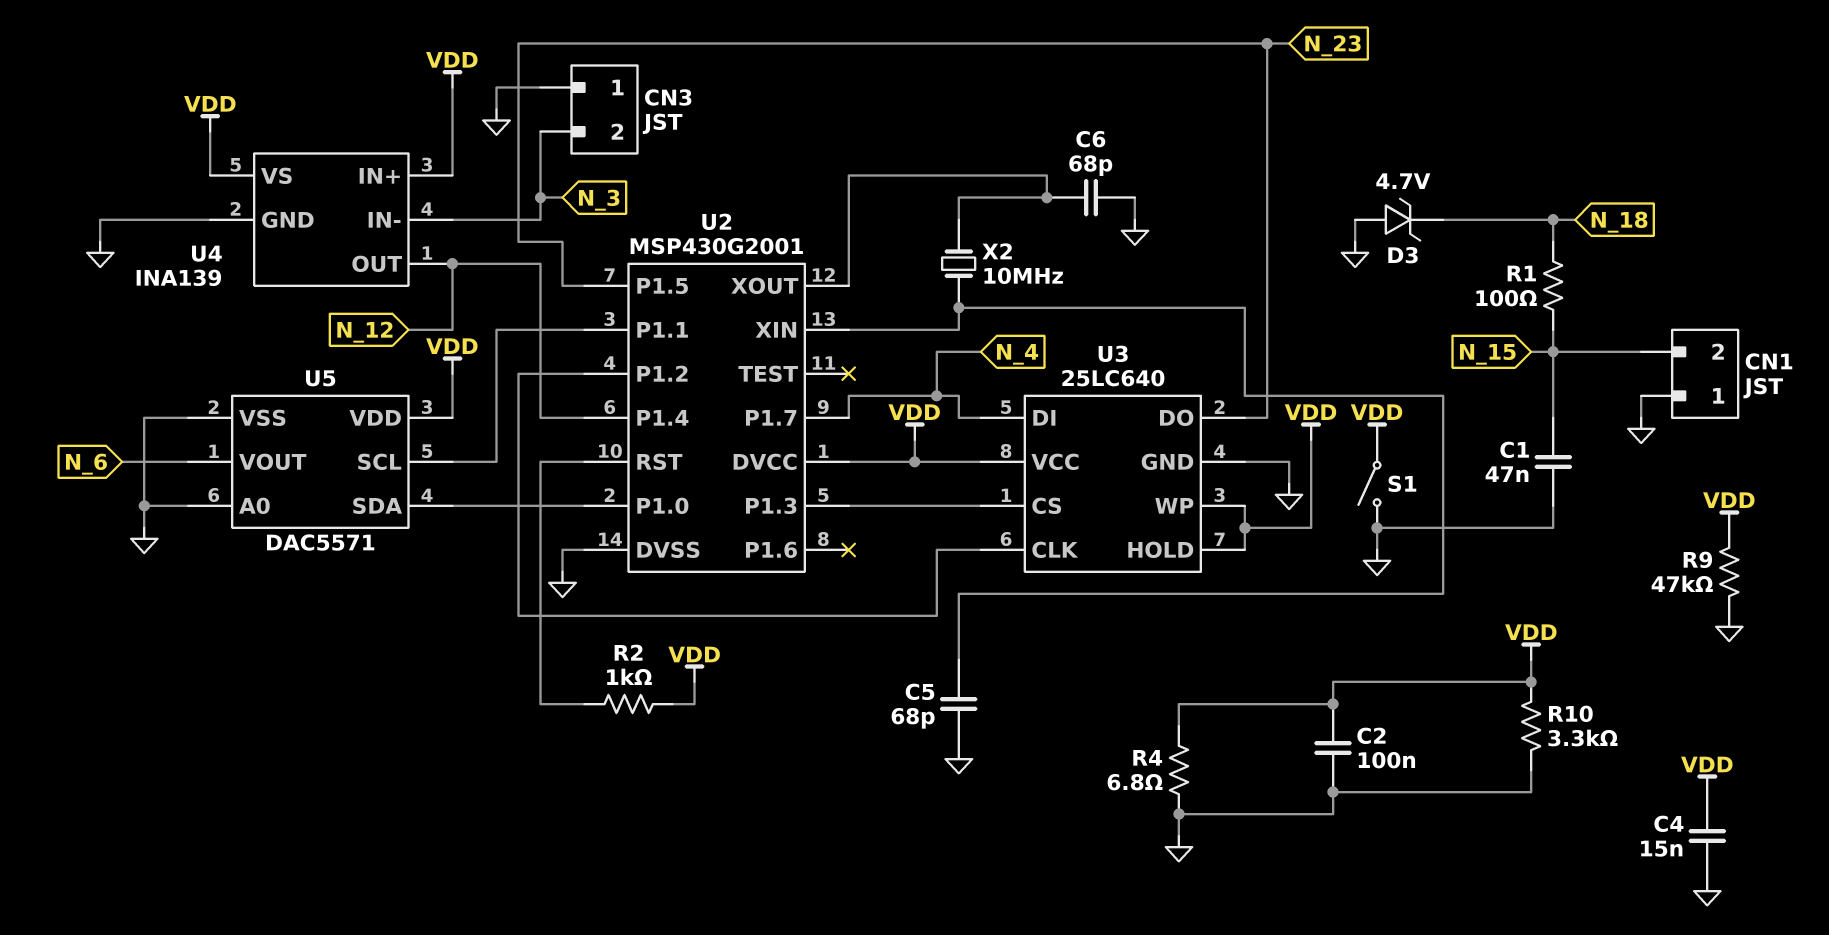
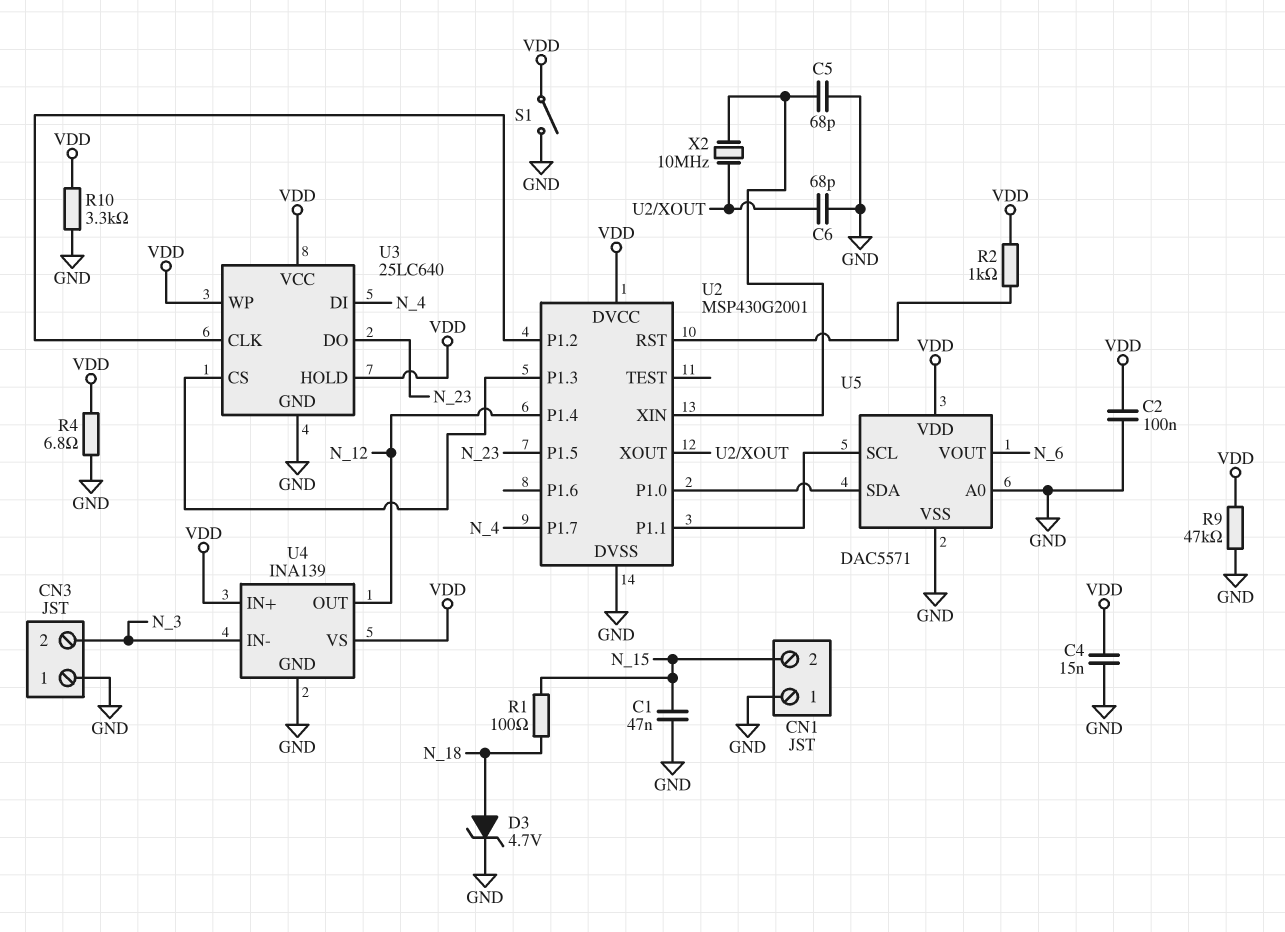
D3: zener 4.7V (A GND, K N_18) -> zener 4.7V (A N_18, K GND)

